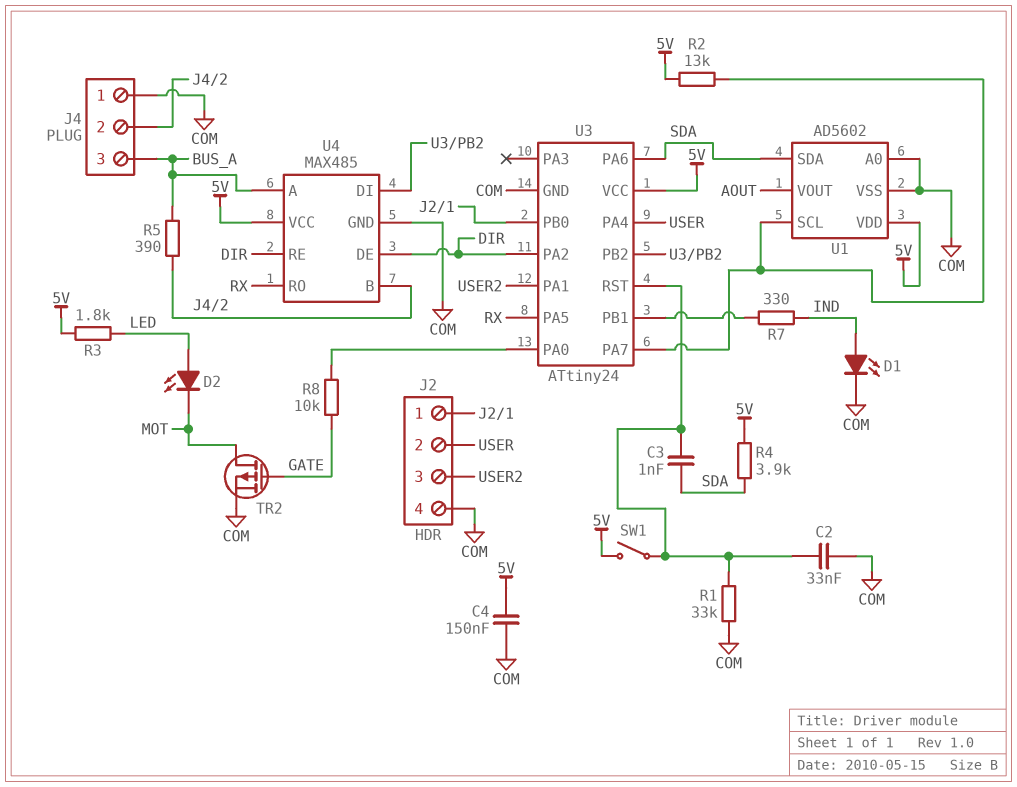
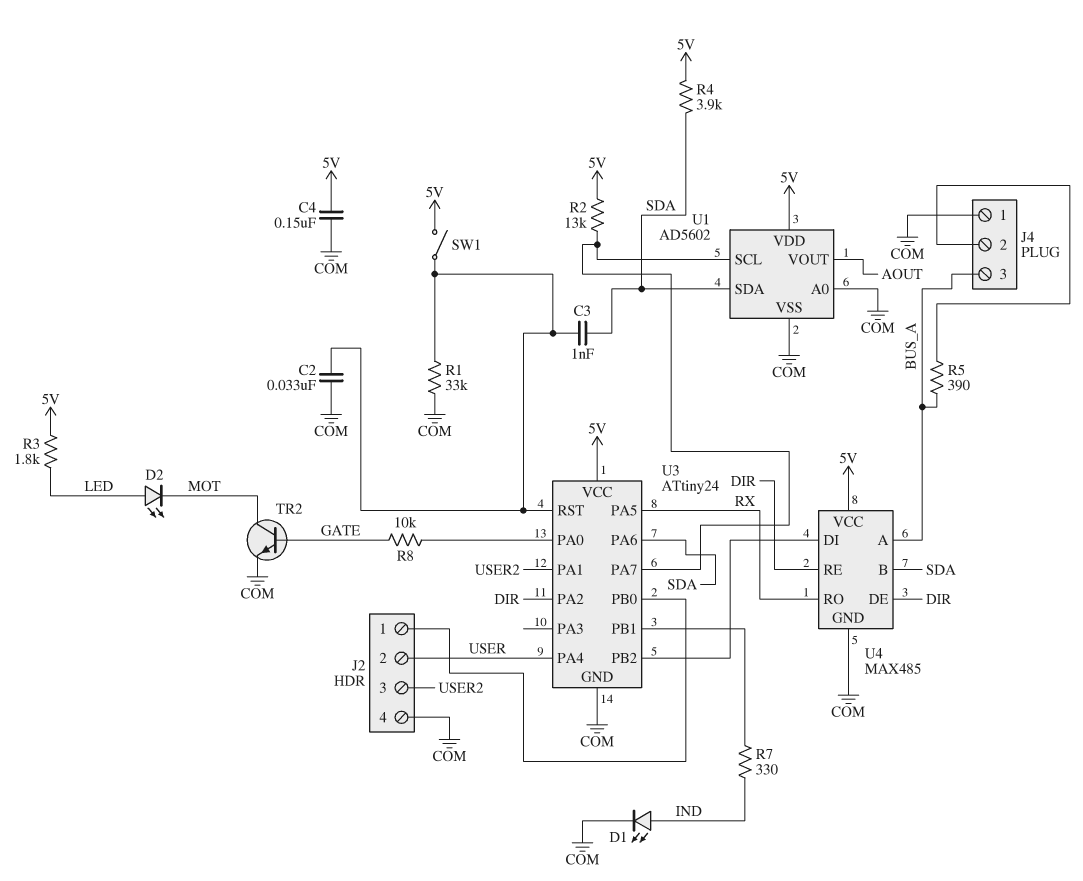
TR2: PMOS (G GATE, D MOT, S COM) -> NPN (B GATE, C MOT, E COM)
U4 pin B: J4/2 -> SDA

